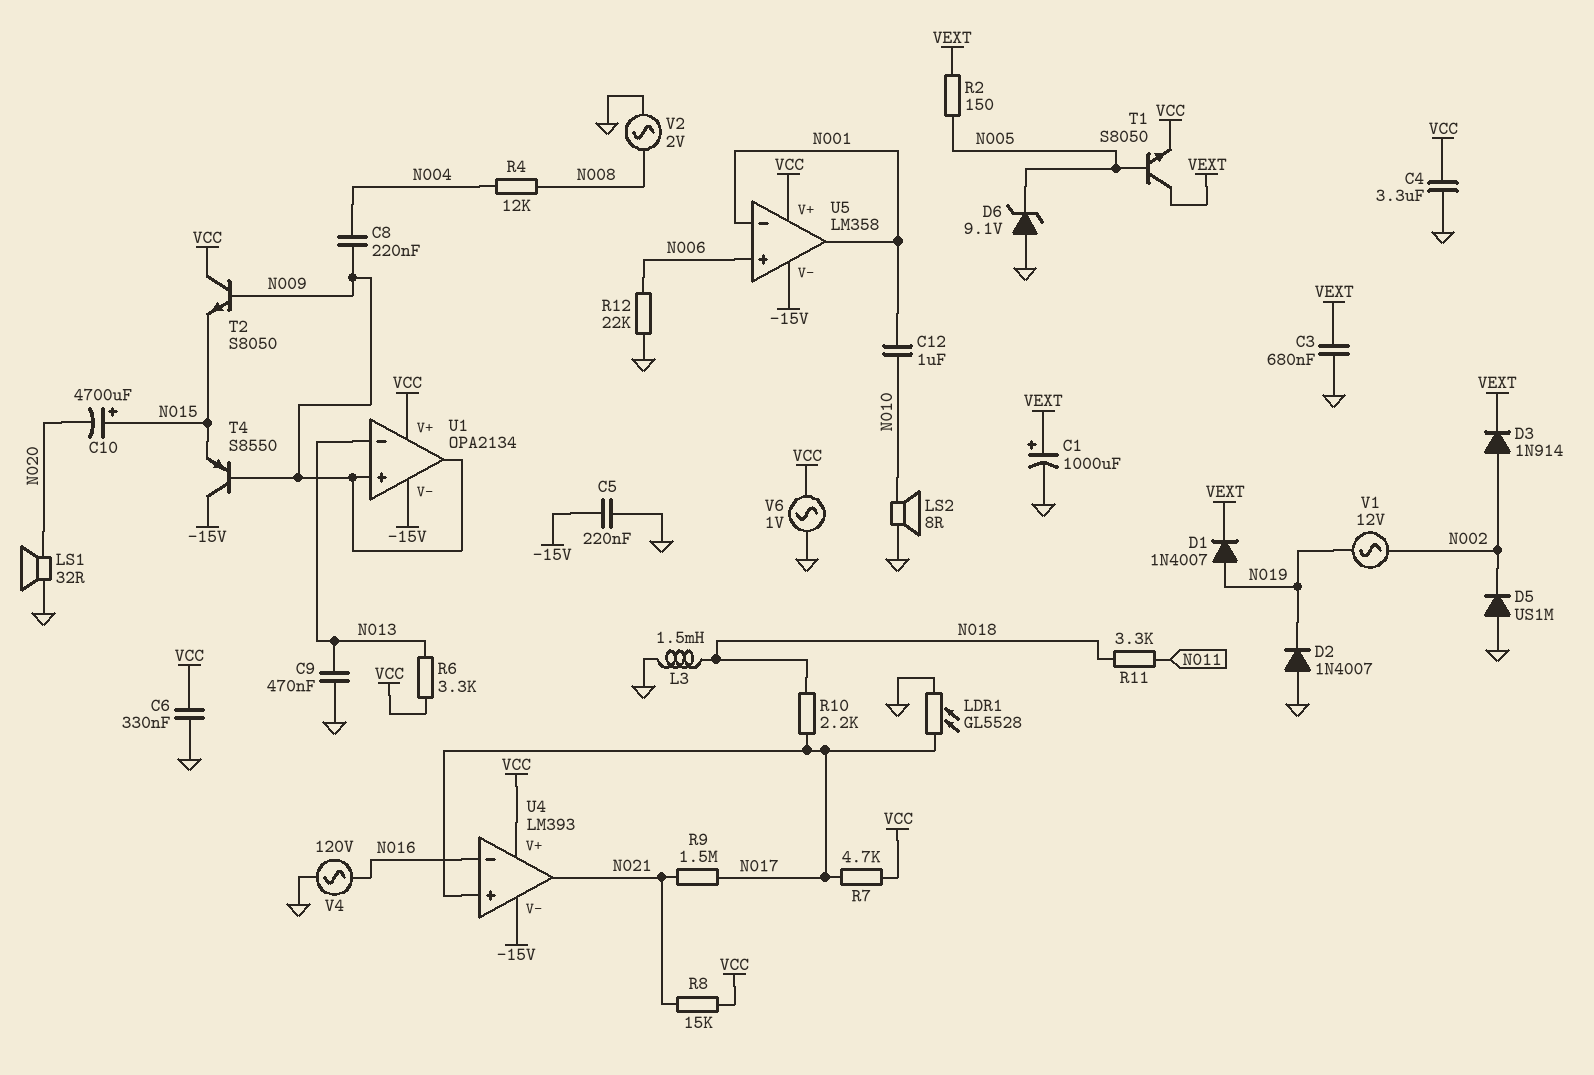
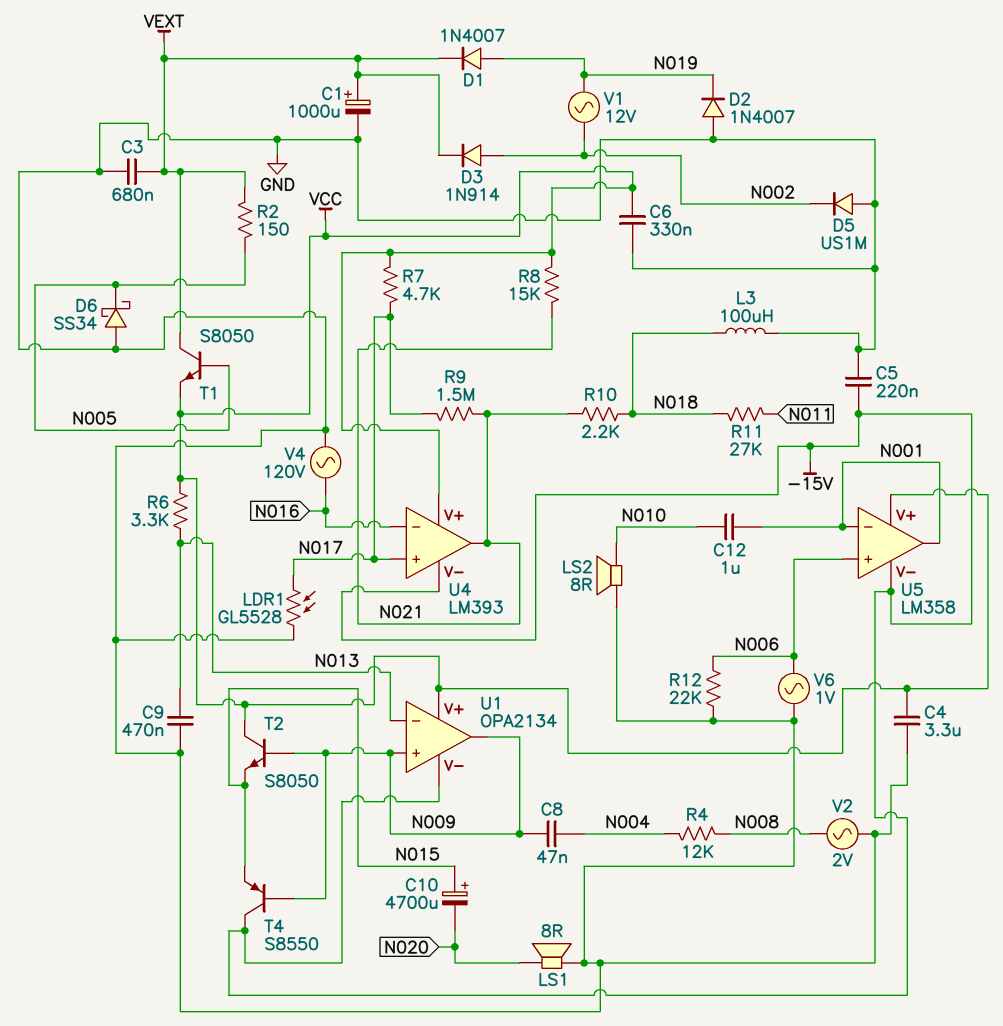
C8: 220nF (N004, N009) -> 47nF (N004, N009)
D6: zener 9.1V (A GND, K N005) -> schottky SS34 (A GND, K N005)
L3: 1.5mH (GND, N018) -> 100uH (GND, N018)
LS1: speaker 32R (GND, N020) -> speaker 8R (GND, N020)
R10: 2.2k (N017, N018) -> 2.2k (N018, N021)
R11: 3.3k (N011, N018) -> 27k (N011, N018)
V6: AC 1V (GND, VCC) -> AC 1V (GND, N006)

